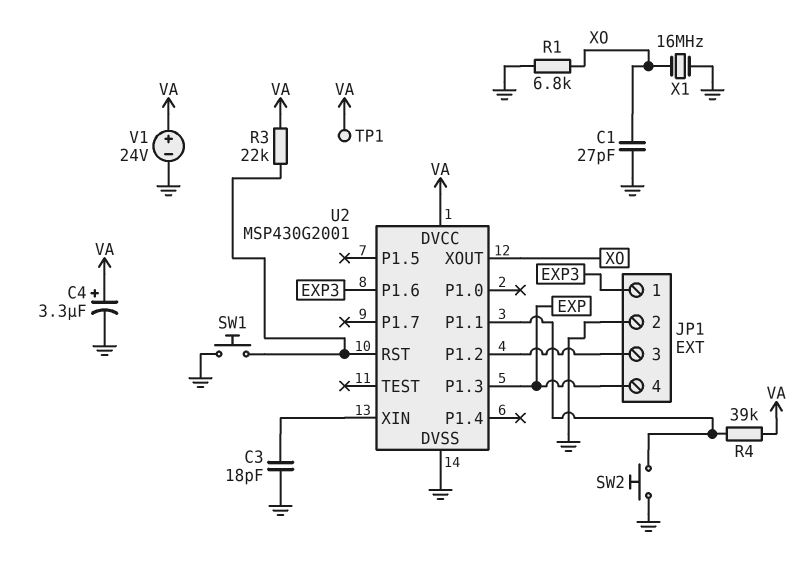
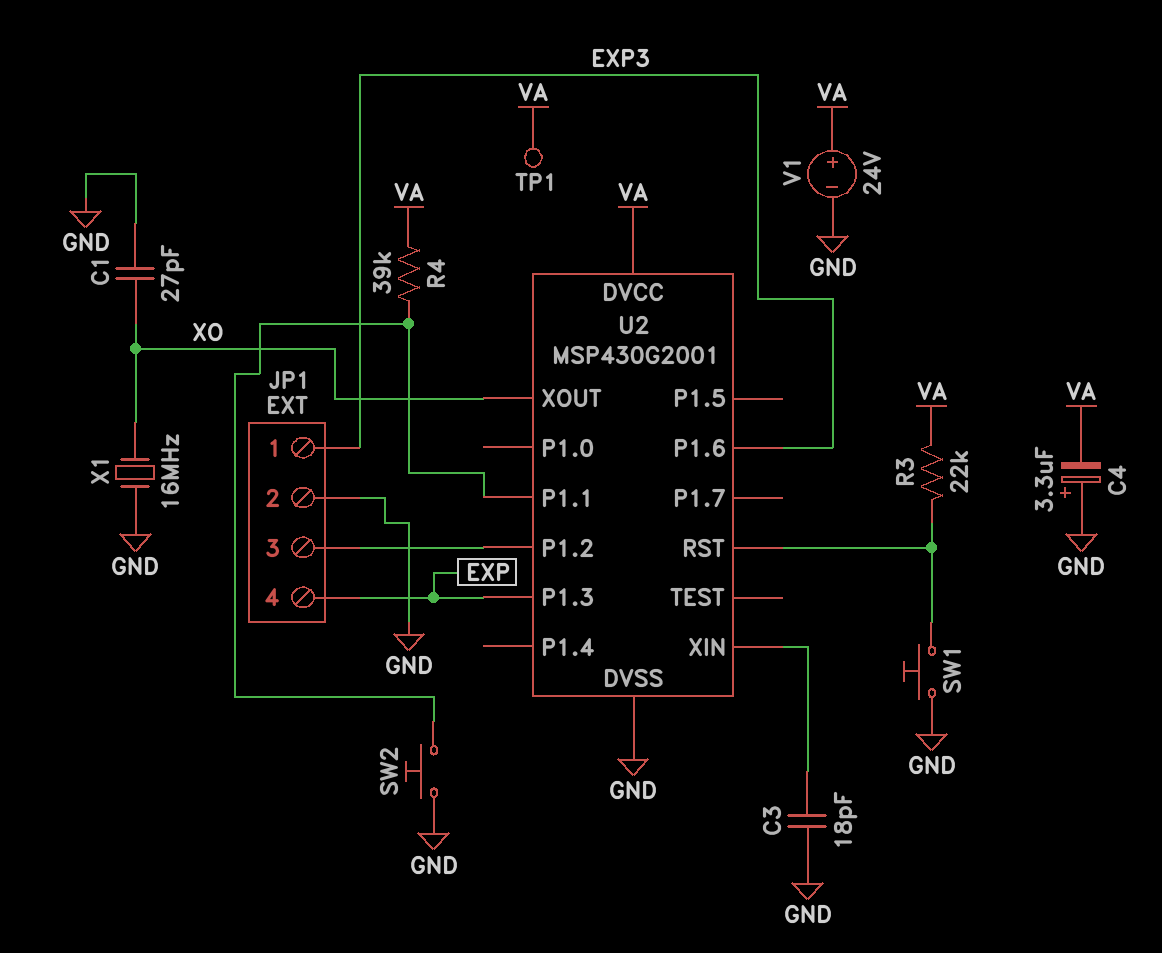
C4: 3.3uF (plus VA, minus GND) -> 3.3uF (plus GND, minus VA)
R1: 6.8k (GND, XO) -> none

